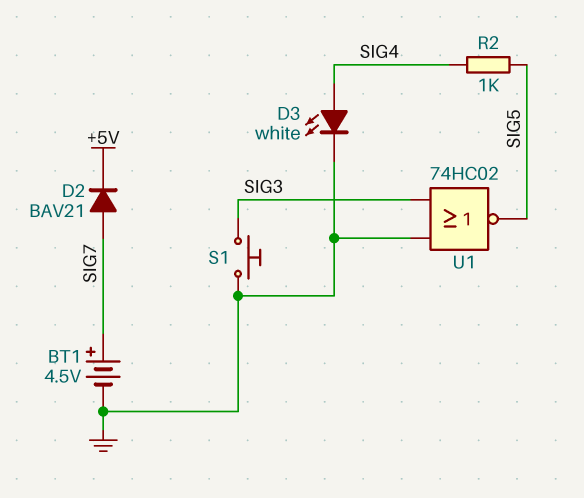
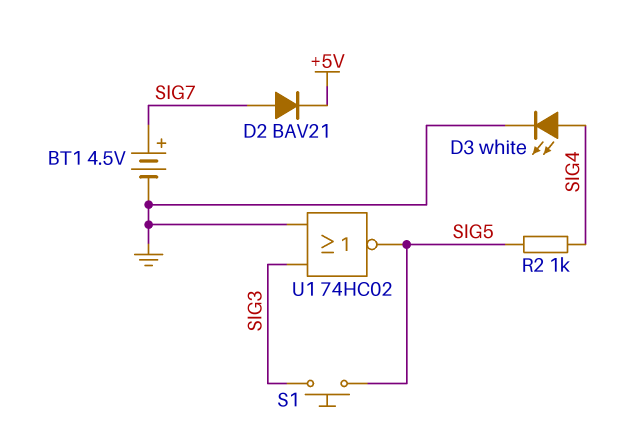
S1: button (GND, SIG3) -> button (SIG3, SIG5)

